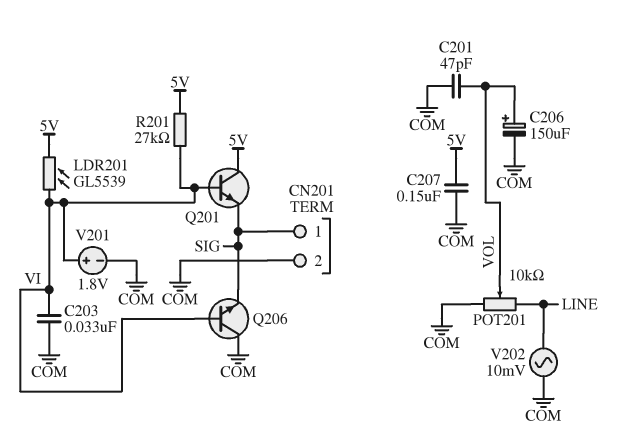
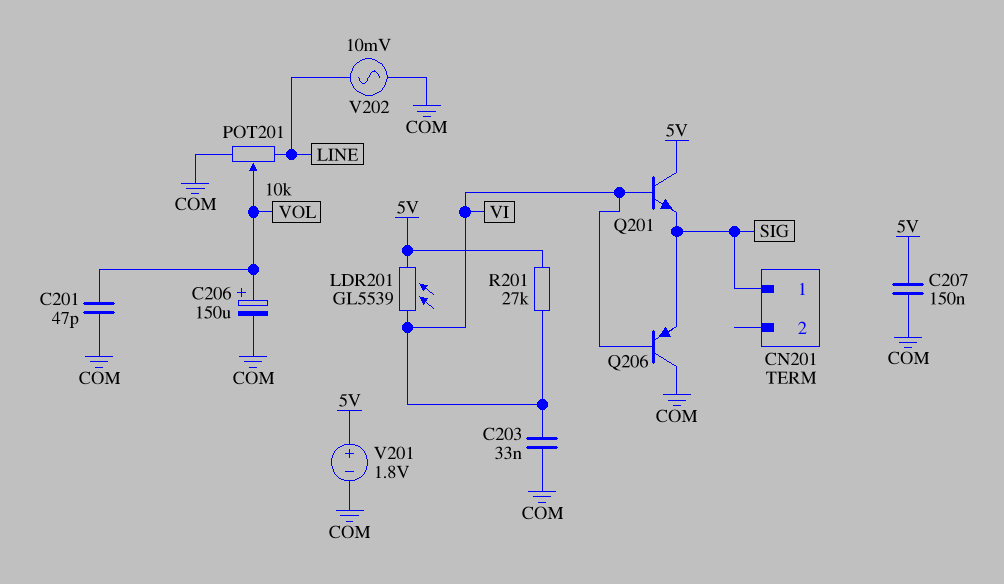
CN201 pin 2: COM -> none
Q206: NPN (B VI, C COM, E SIG) -> PNP (B VI, C COM, E SIG)
V201: 1.8V (plus VI, minus COM) -> 1.8V (plus 5V, minus COM)

